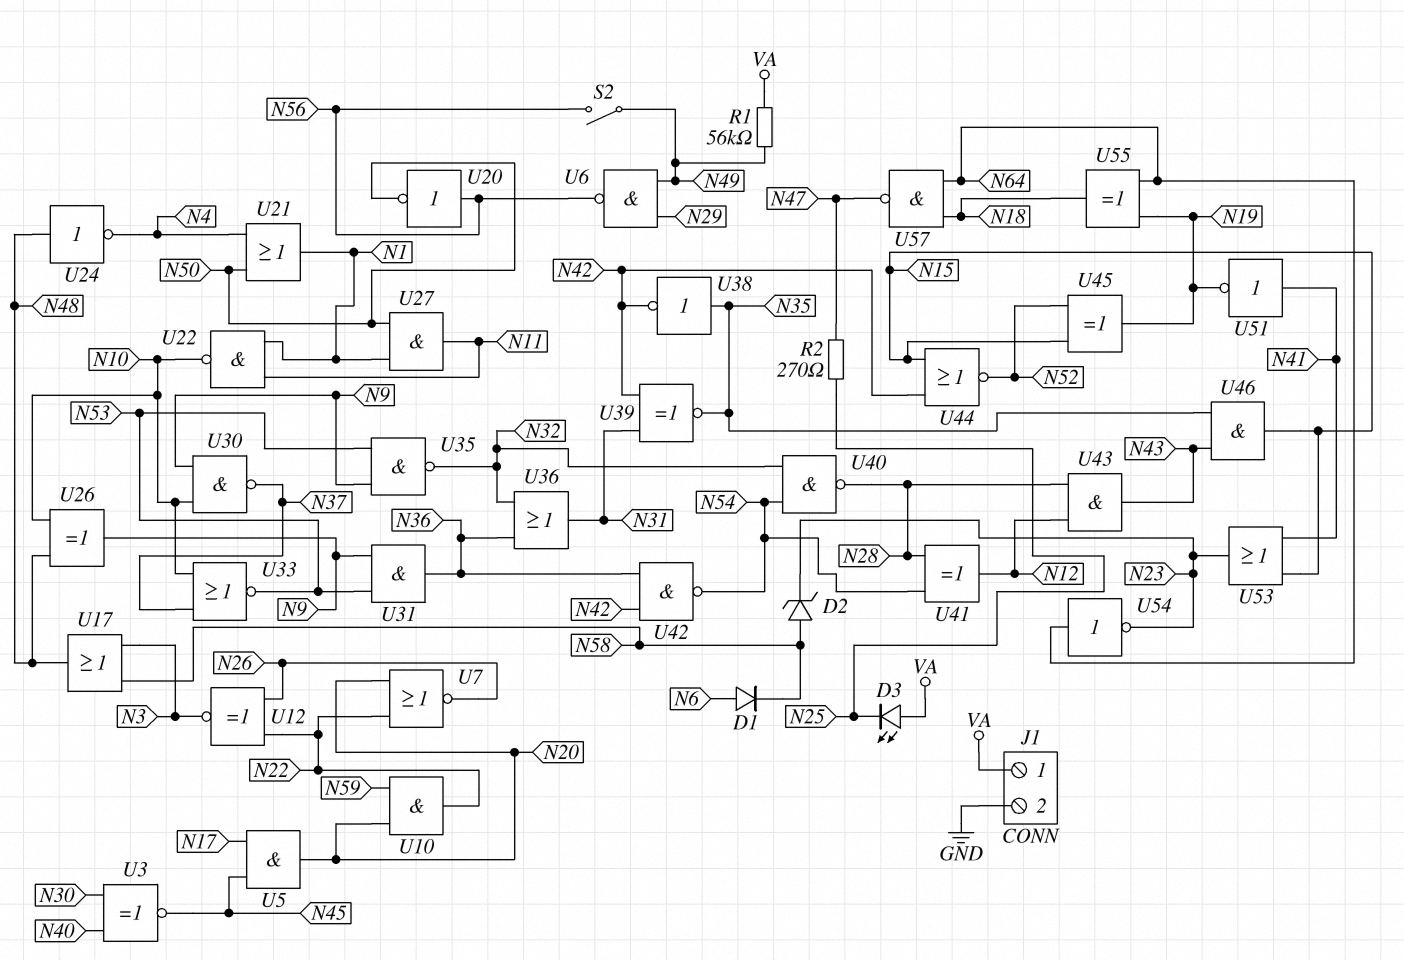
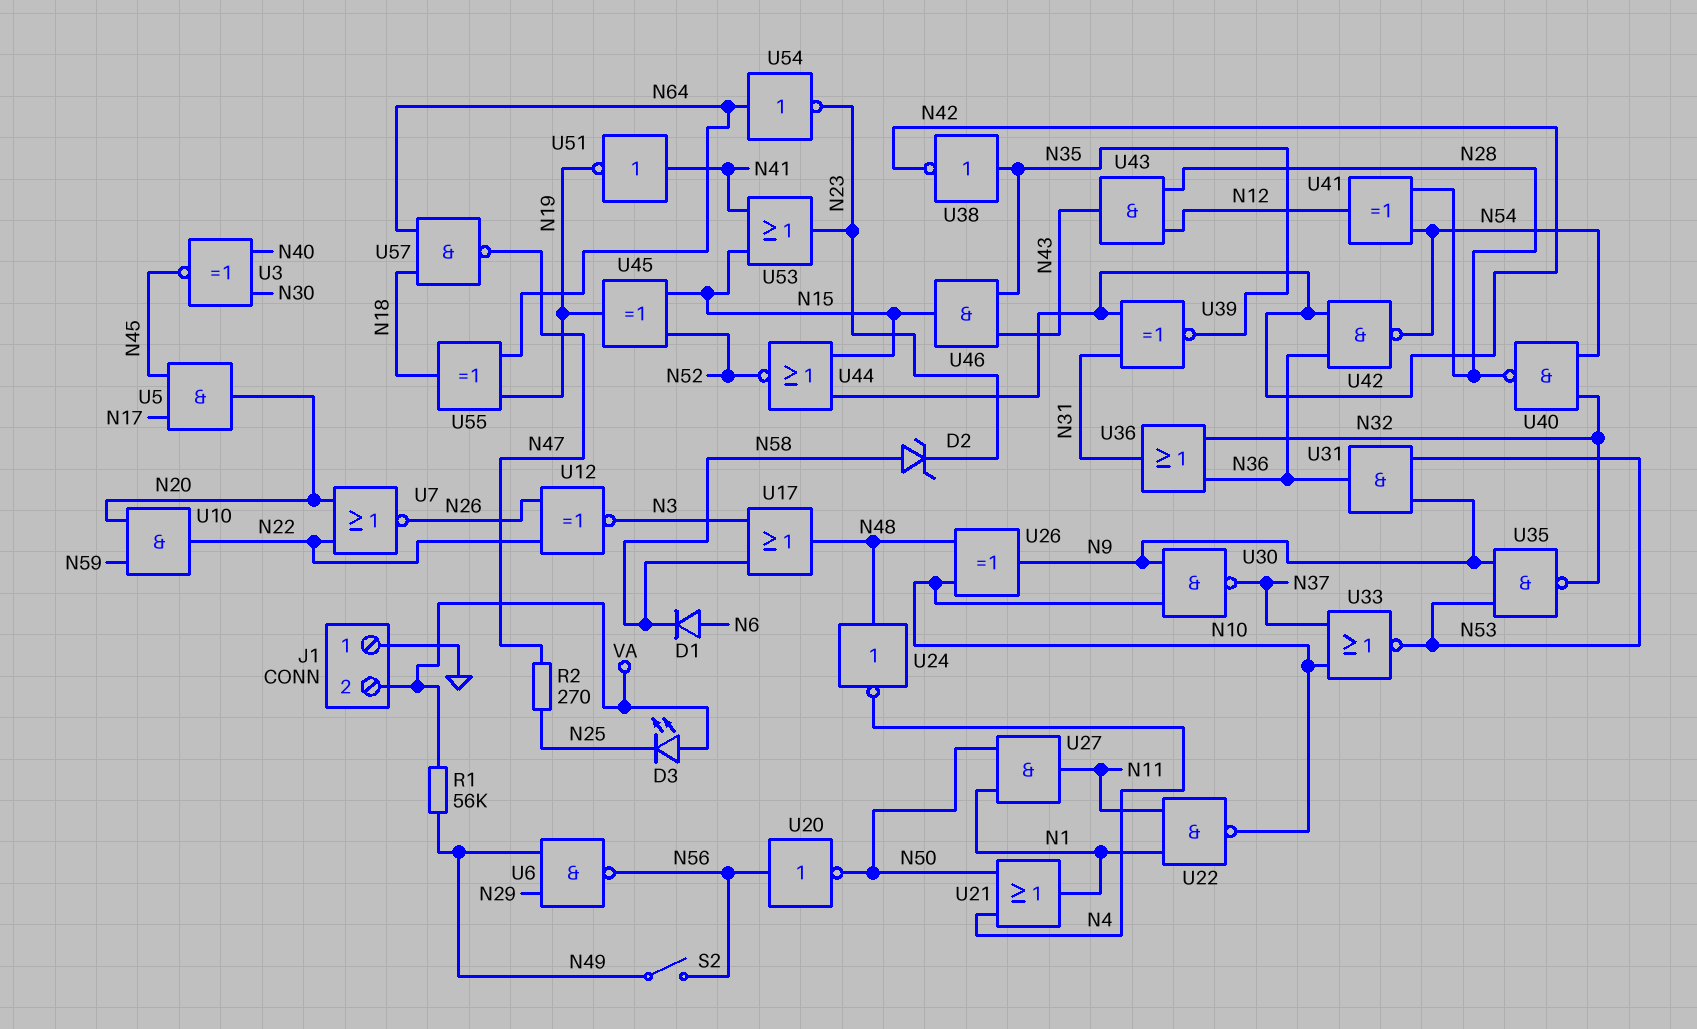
J1 pin 1: VA -> GND
J1 pin 2: GND -> VA

